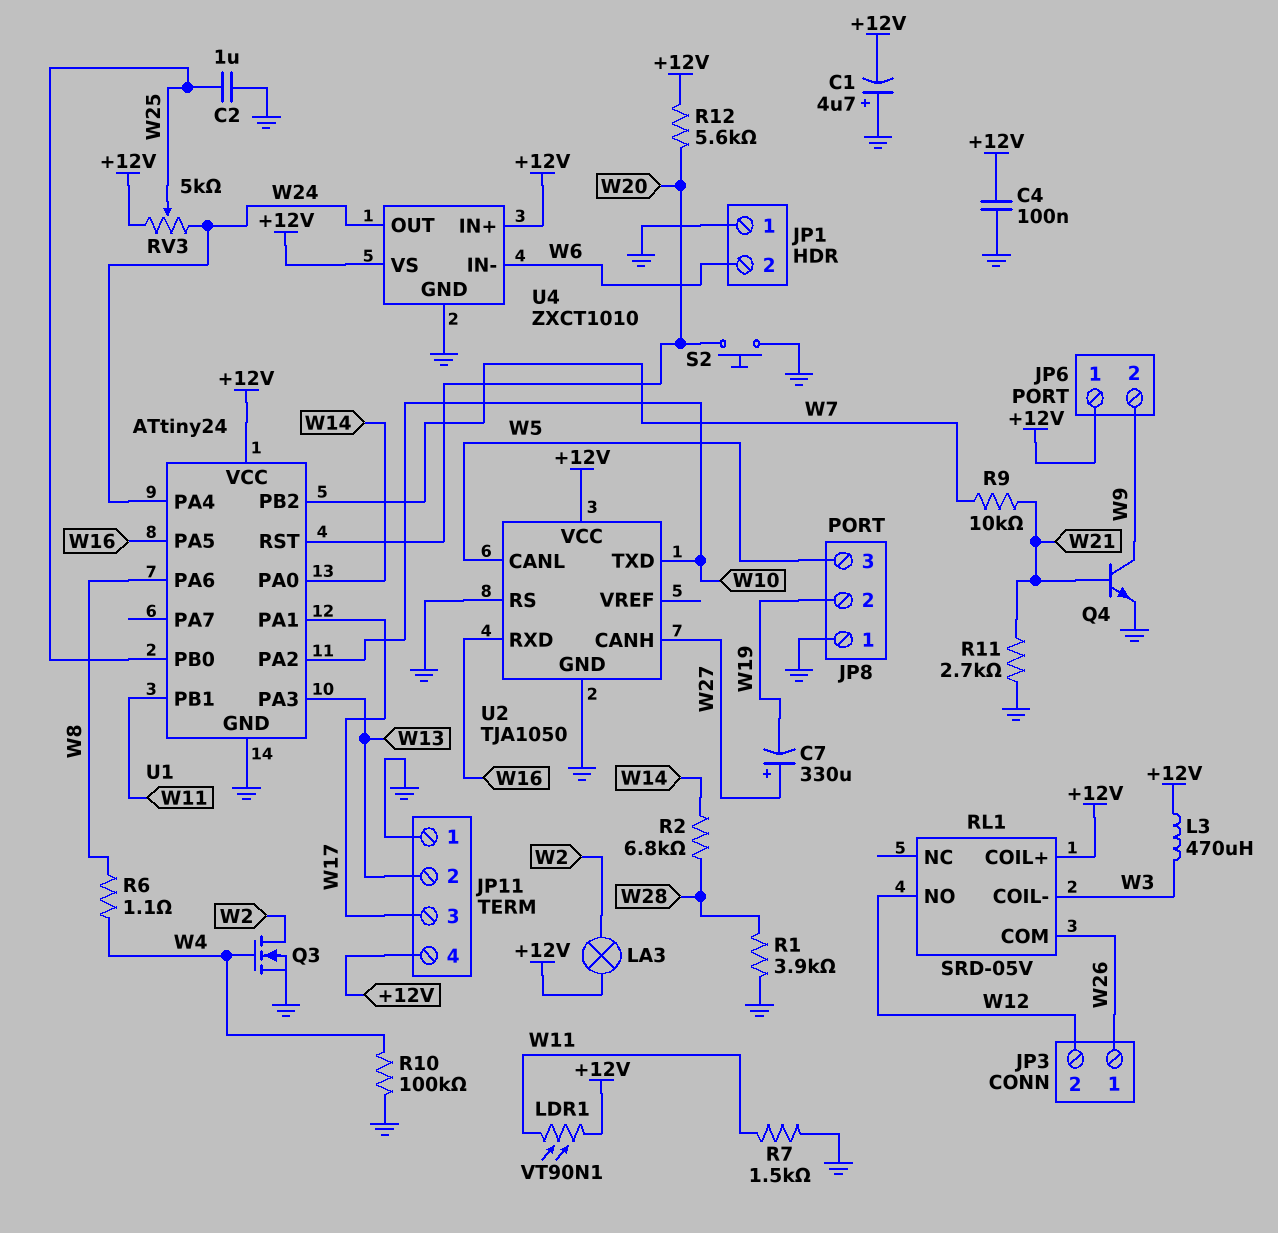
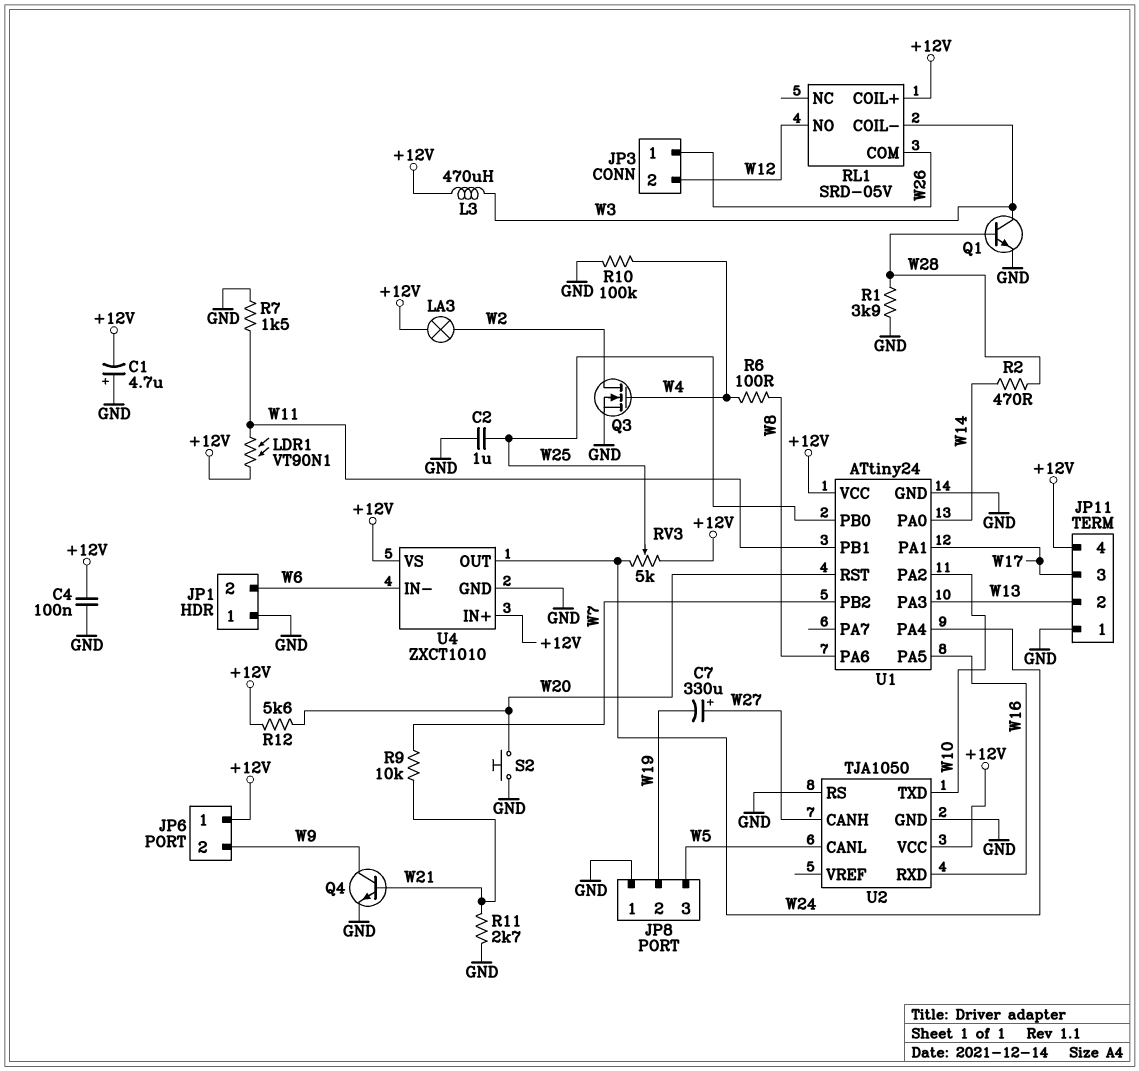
Q1: none -> NPN (B W28, C W3, E GND)
R2: 6.8k (W14, W28) -> 470 (W14, W28)
R6: 1.1 (W4, W8) -> 100 (W4, W8)

